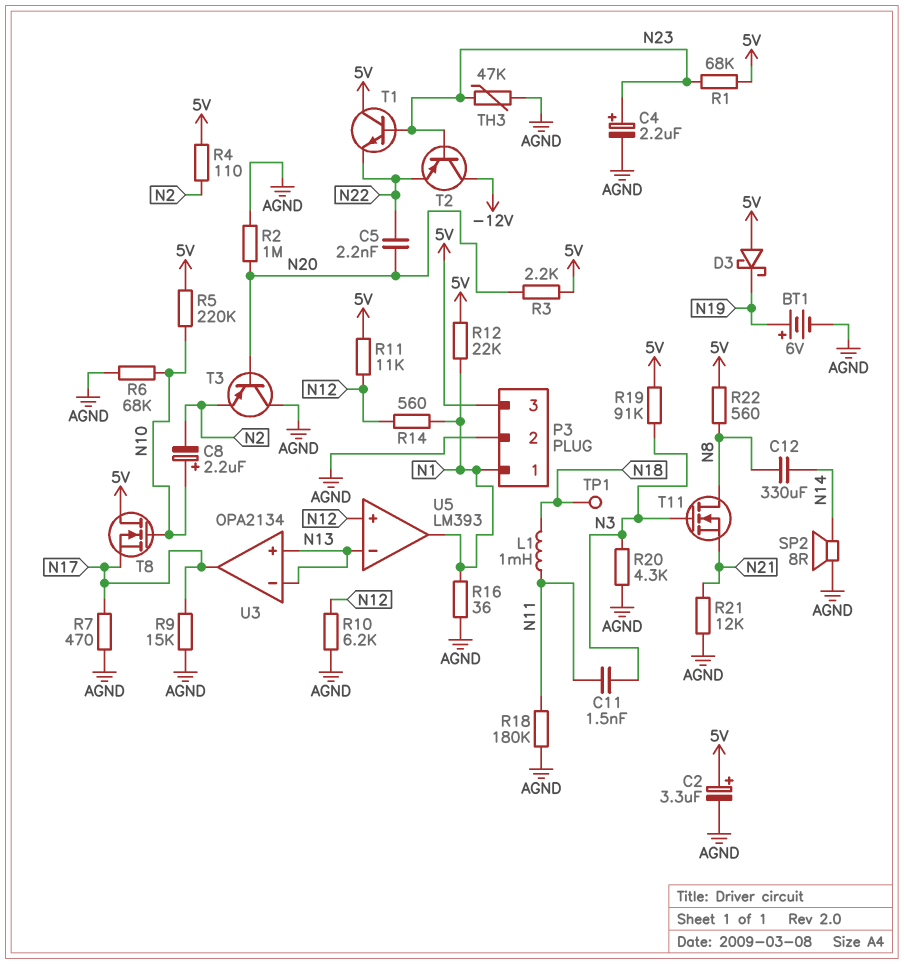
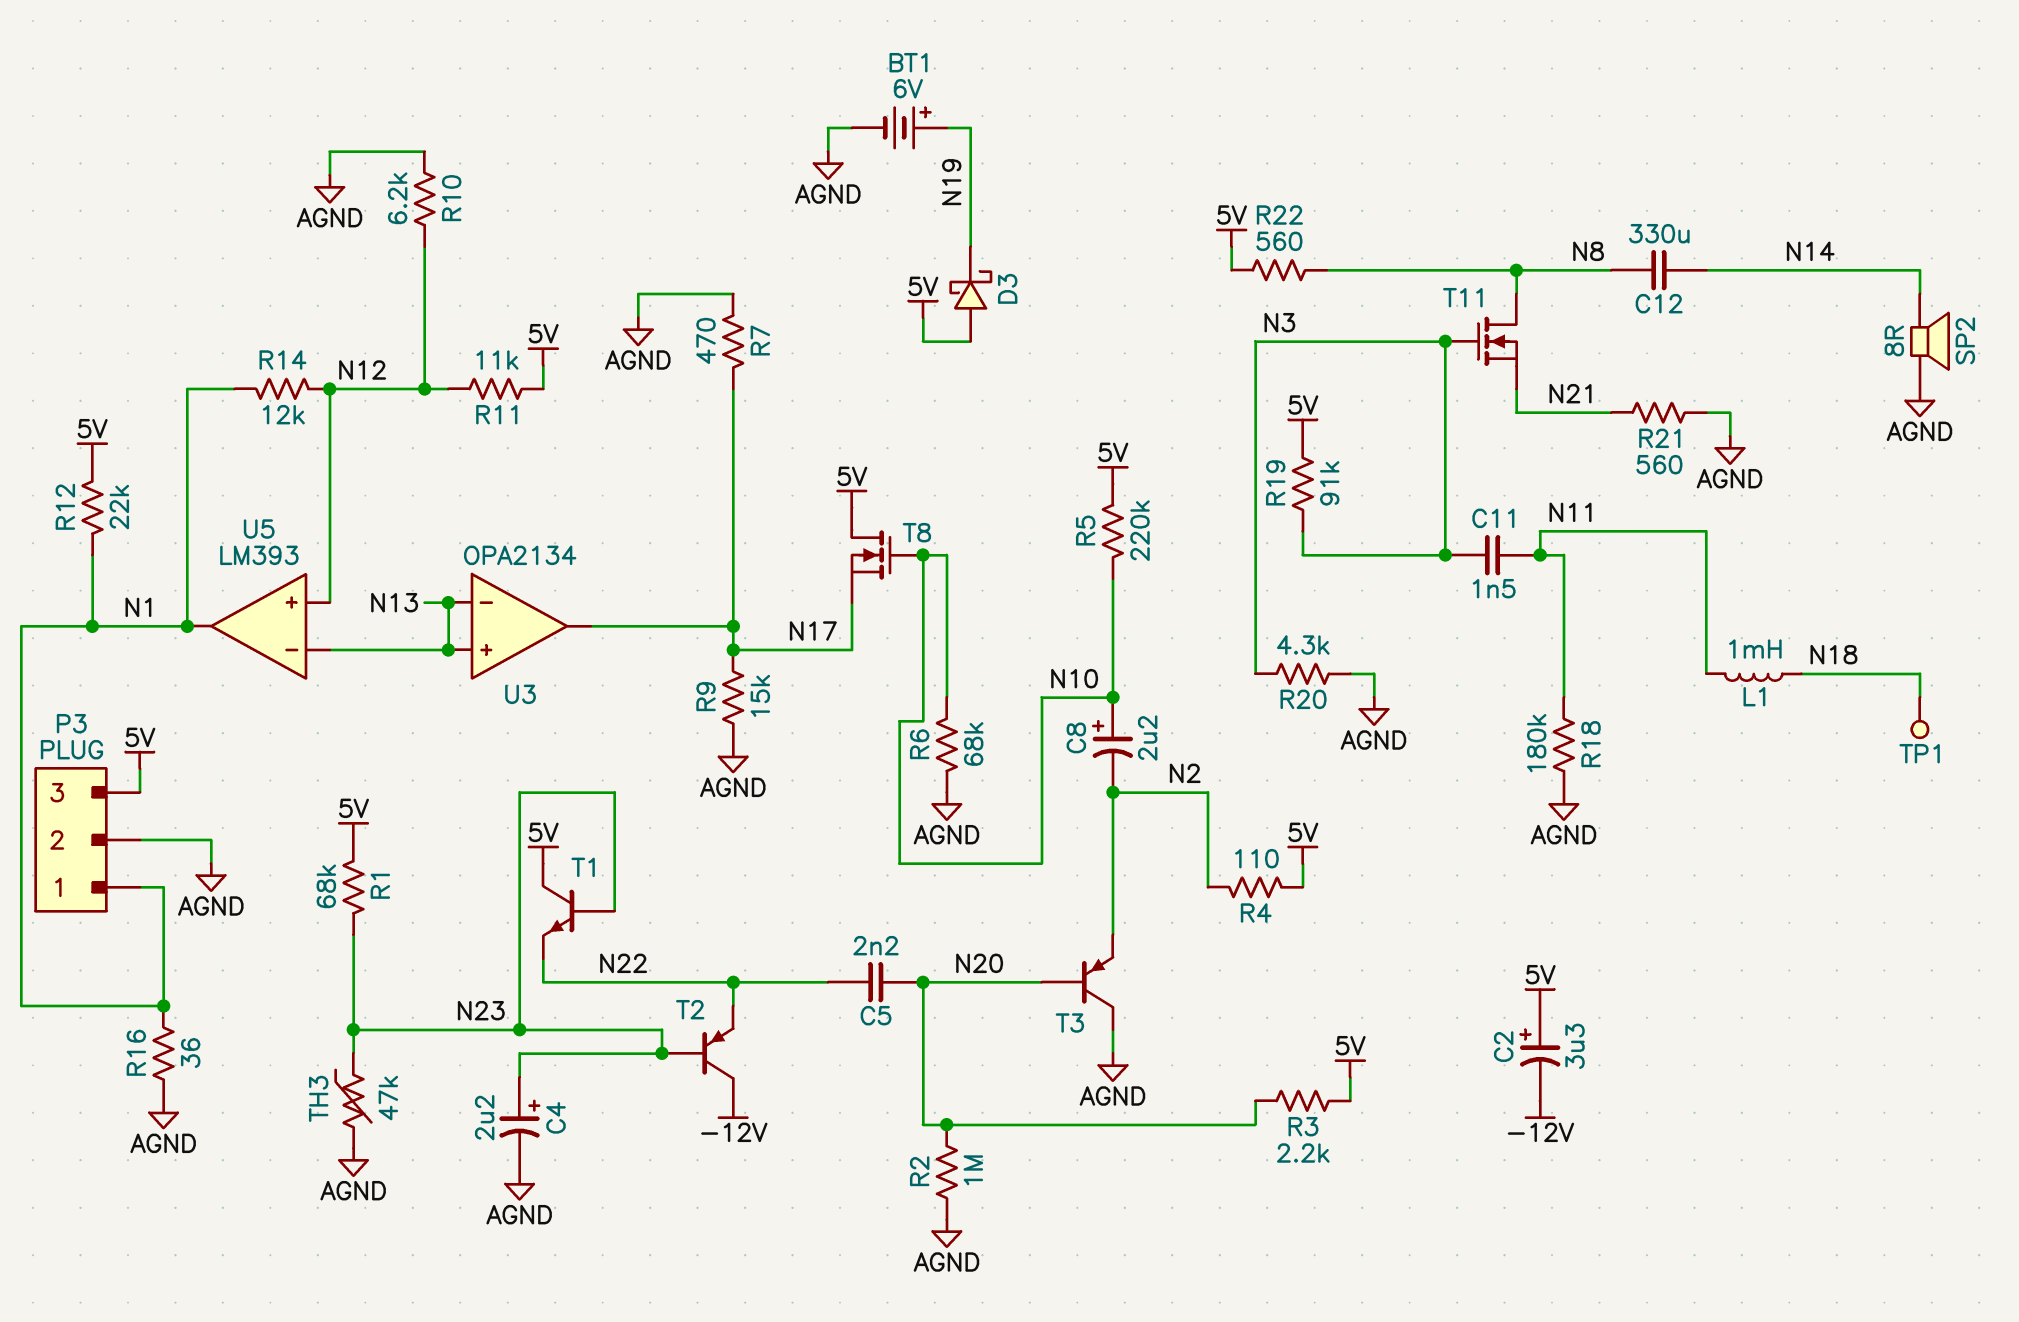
C2: 3.3uF (plus 5V, minus AGND) -> 3.3uF (plus 5V, minus -12V)
R14: 560 (N1, N12) -> 12k (N1, N12)
R21: 12k (AGND, N21) -> 560 (AGND, N21)

